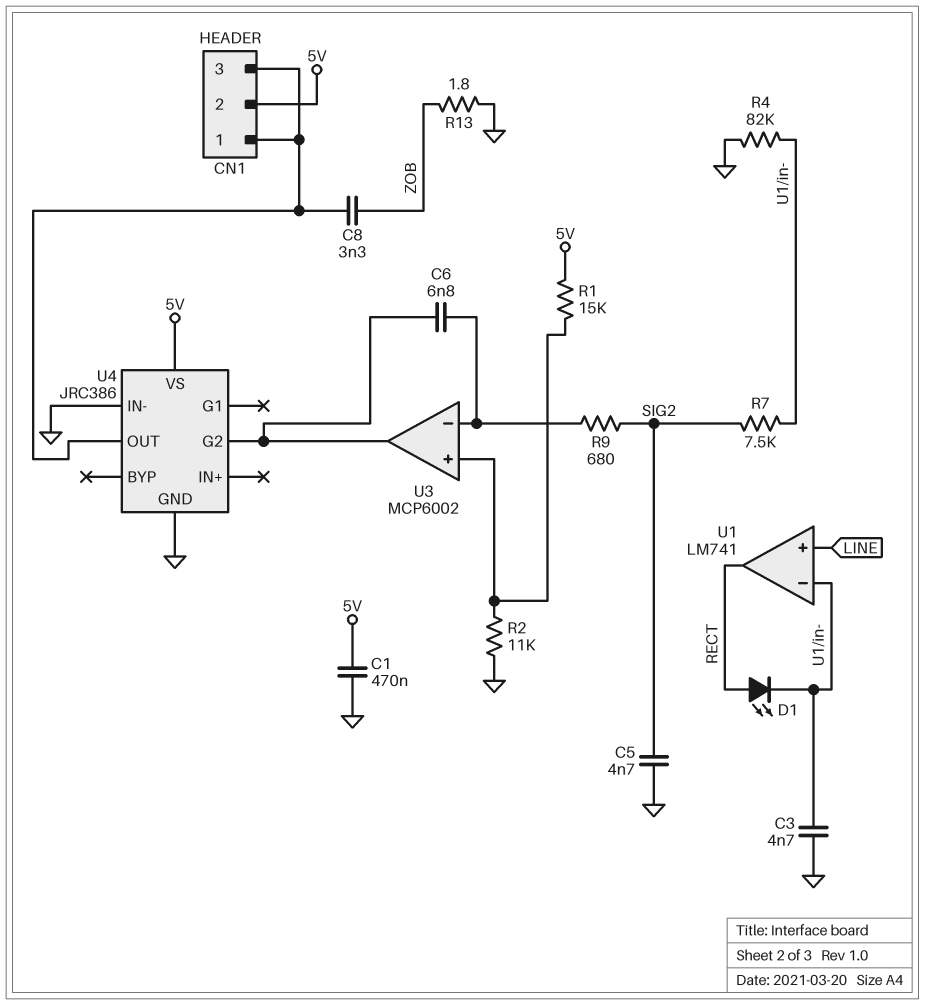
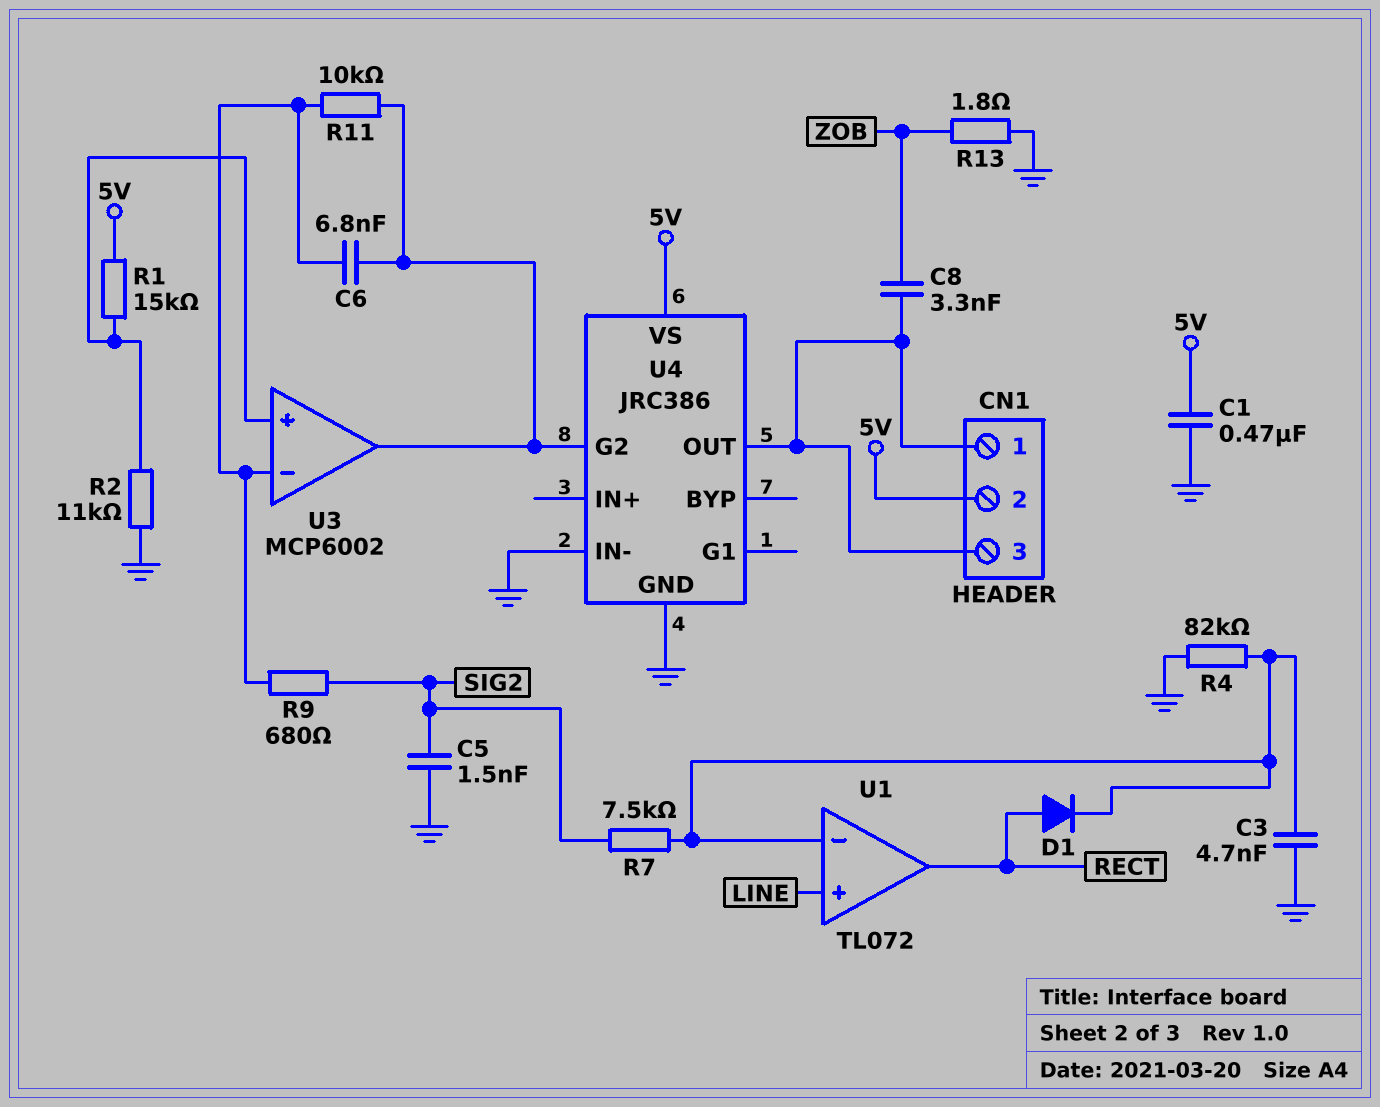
C5: 4.7nF (GND, SIG2) -> 1.5nF (GND, SIG2)
D1: LED (A RECT, K U1/in-) -> diode (A RECT, K U1/in-)
R11: none -> 10k (U3/in-, U3/out)
U1: LM741 -> TL072

